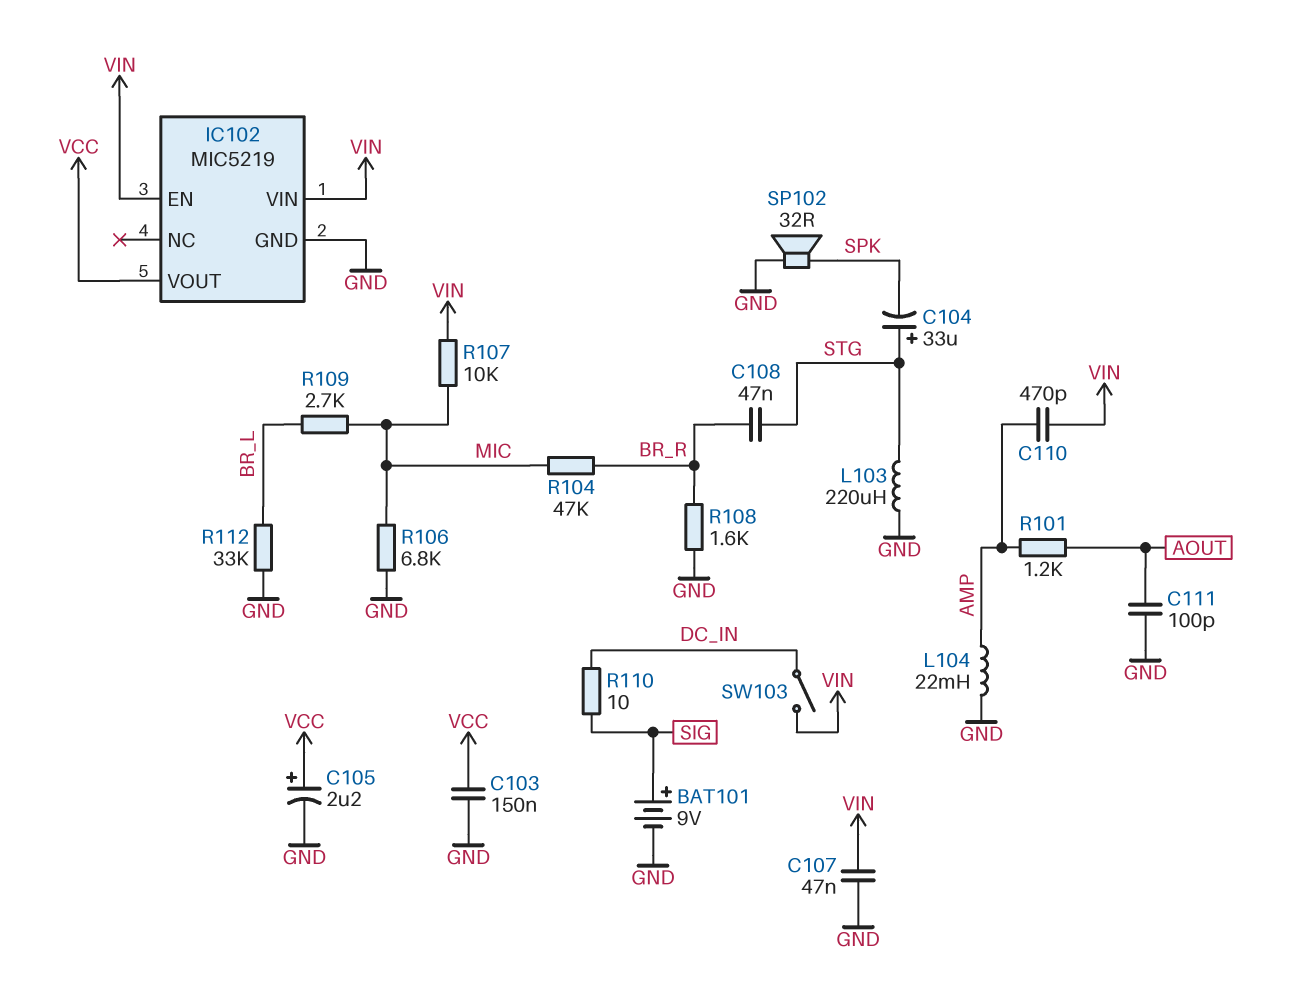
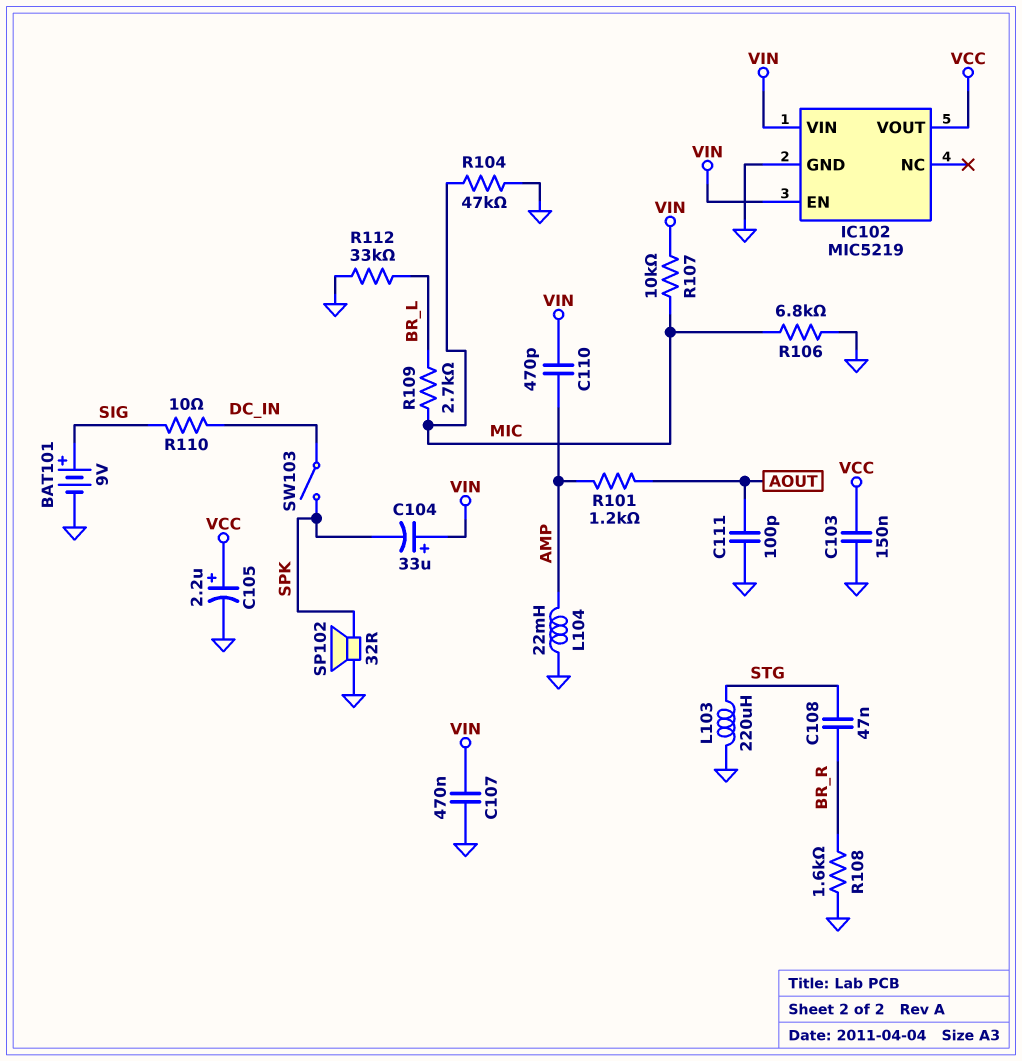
C104: 33uF (plus STG, minus SPK) -> 33uF (plus VIN, minus SPK)
C107: 47nF (GND, VIN) -> 470nF (GND, VIN)
R104: 47k (BR_R, MIC) -> 47k (GND, MIC)
SW103: switch (DC_IN, VIN) -> switch (DC_IN, SPK)

